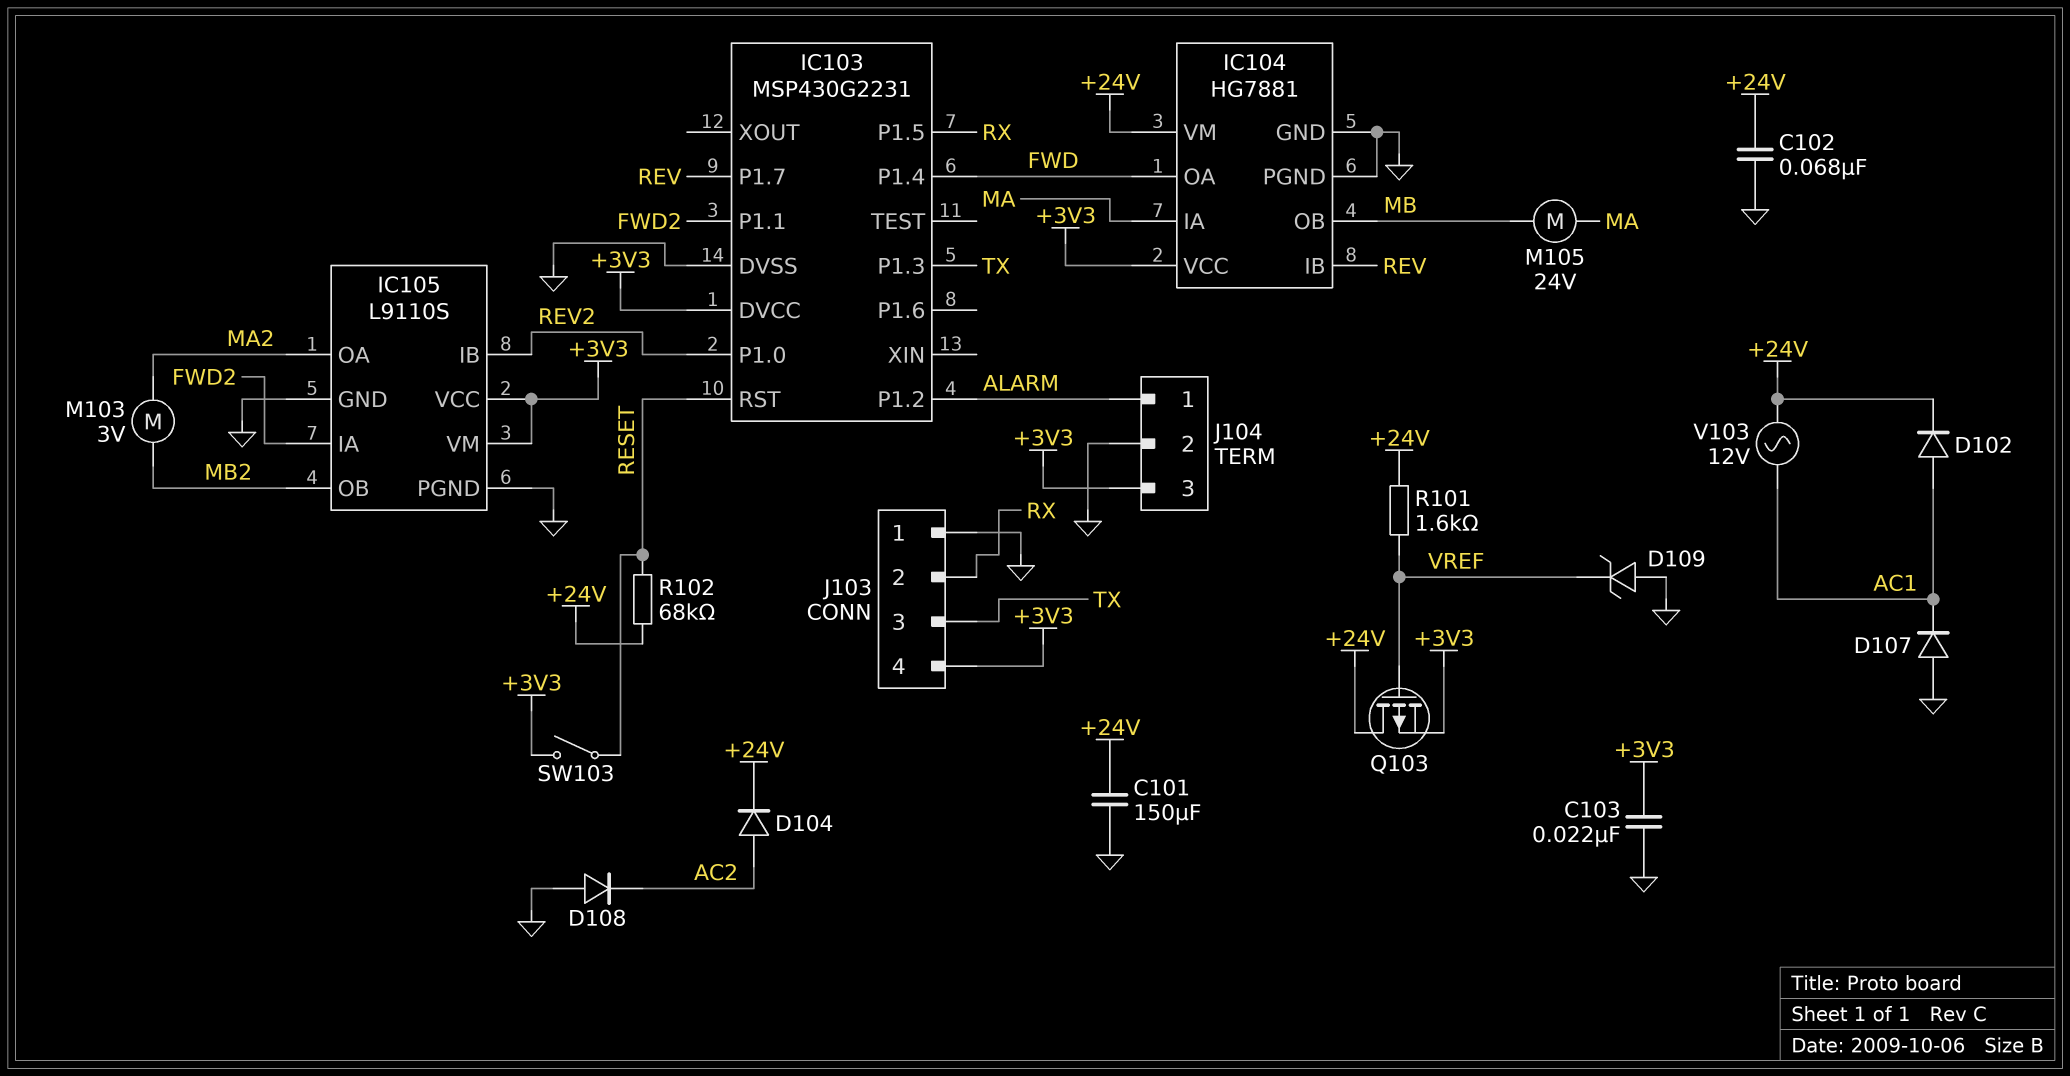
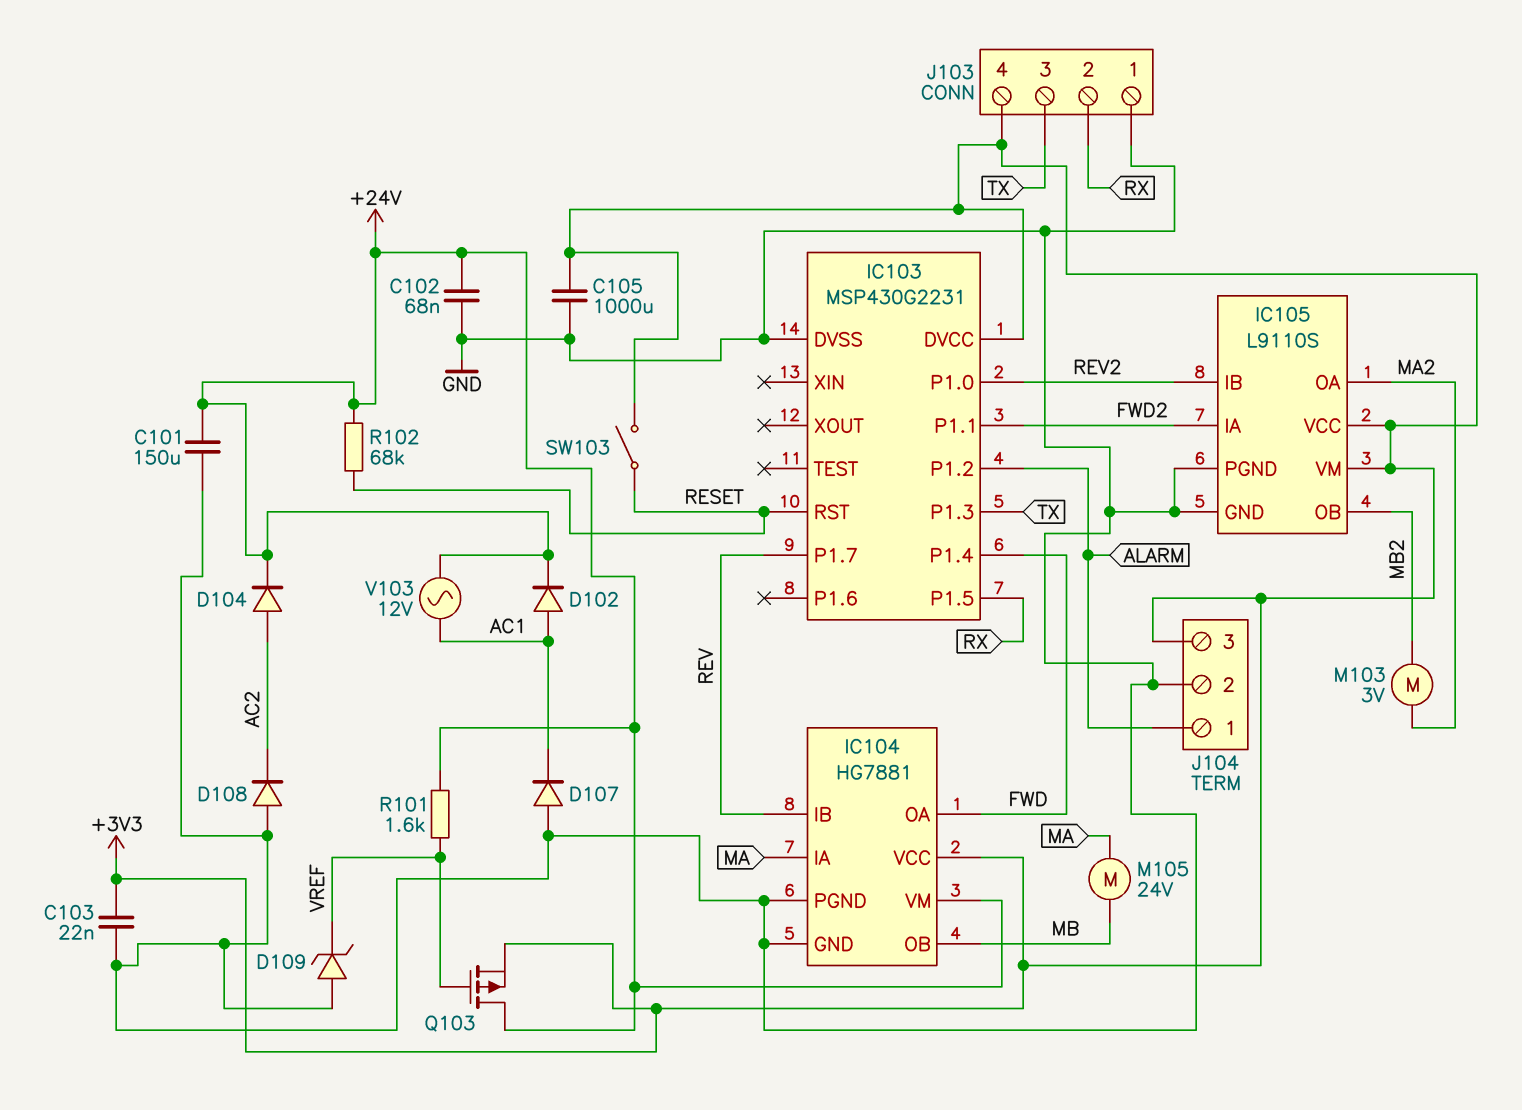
C105: none -> 1000uF (+3V3, GND)

